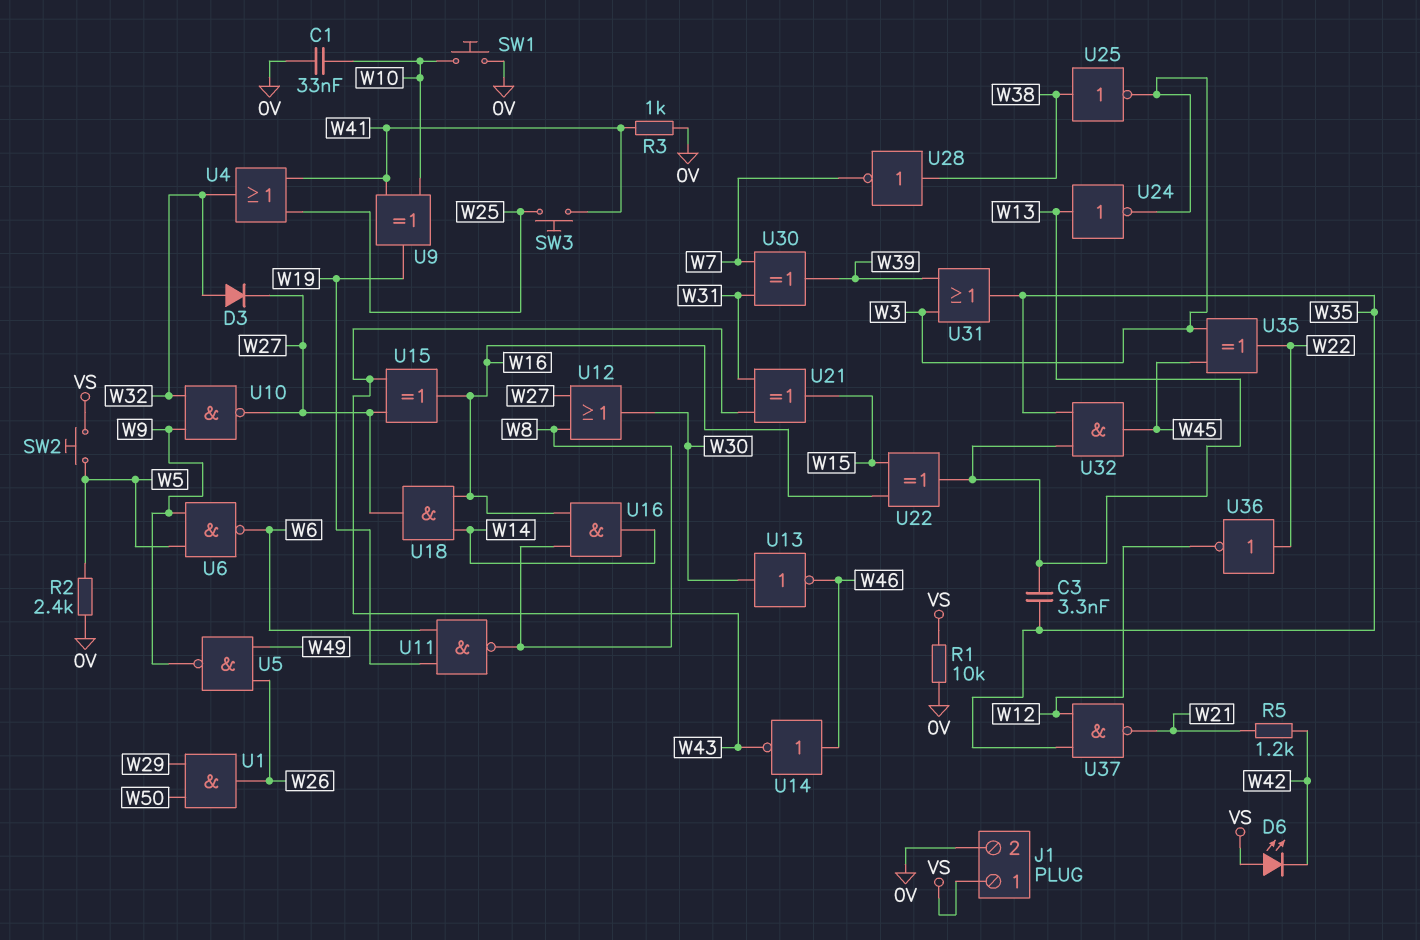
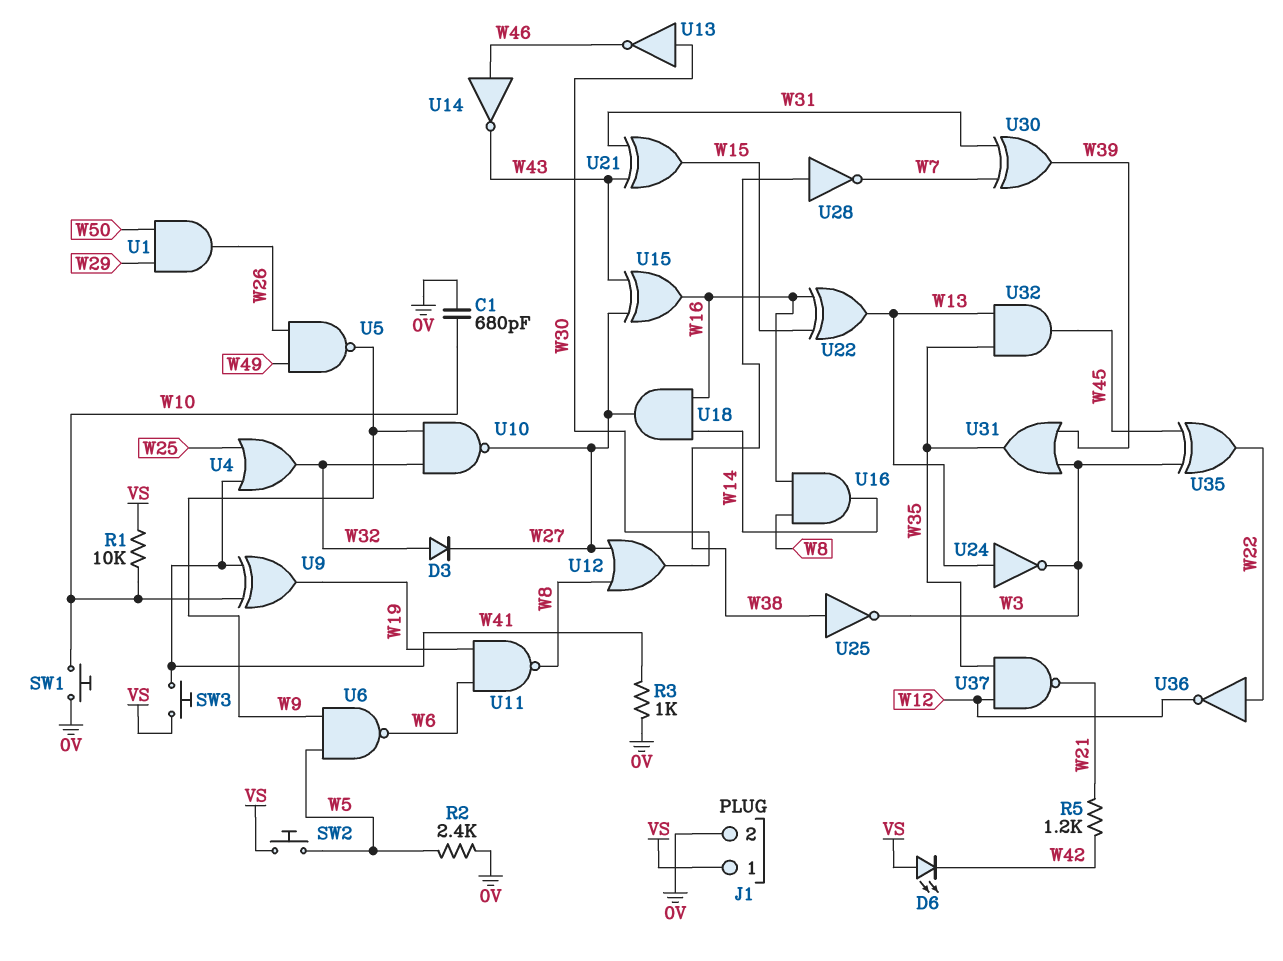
C1: 33nF (0V, W10) -> 680pF (0V, W10)
C3: 3.3nF (W13, W35) -> none
R1: 10k (0V, VS) -> 10k (VS, W10)
SW3: button (W25, W41) -> button (VS, W41)

